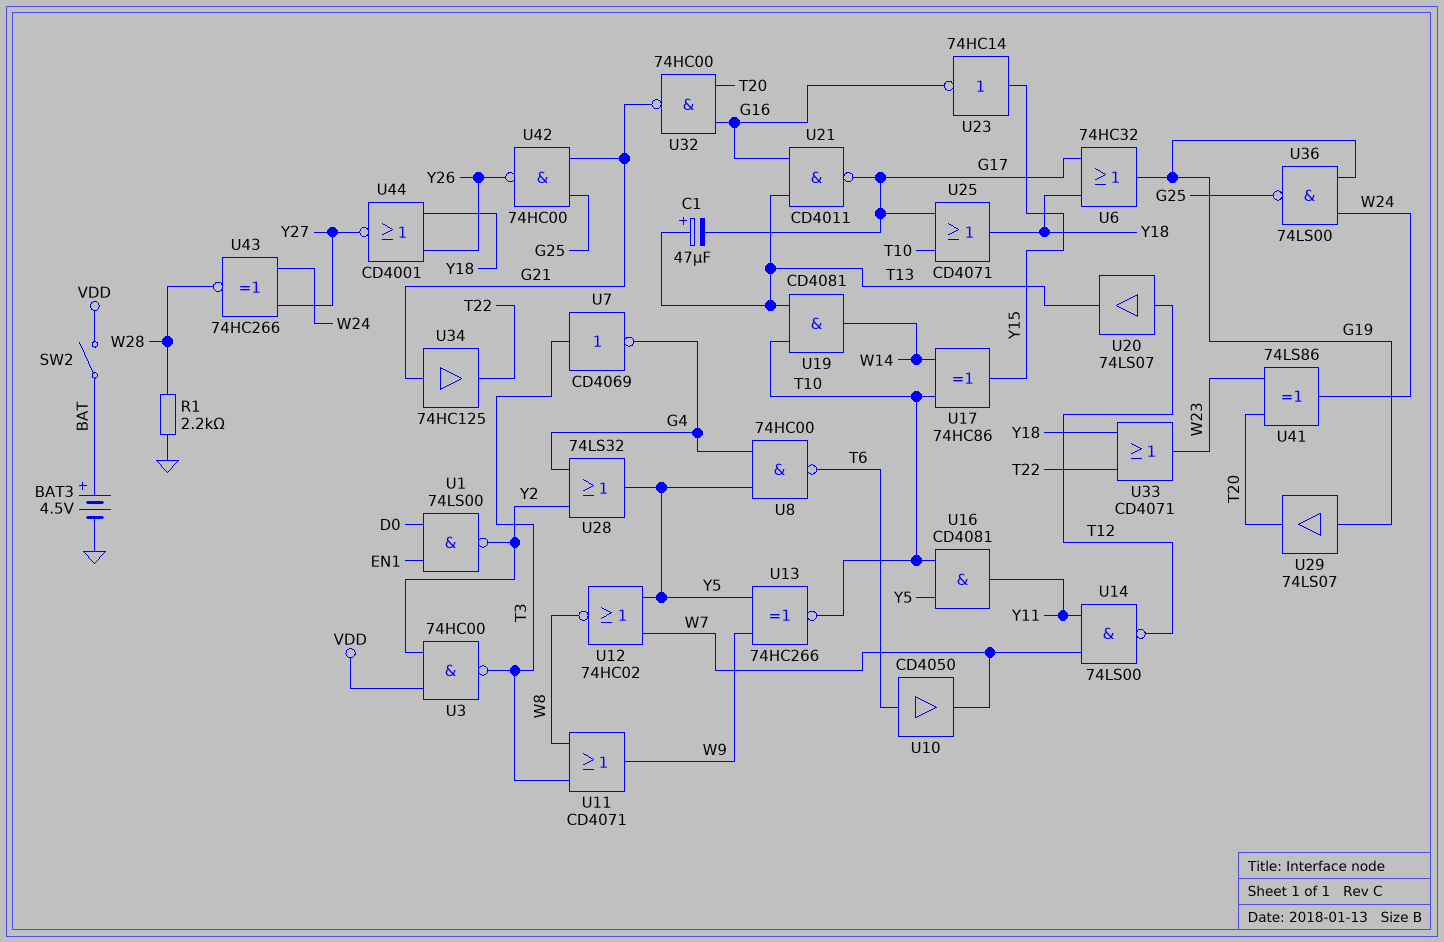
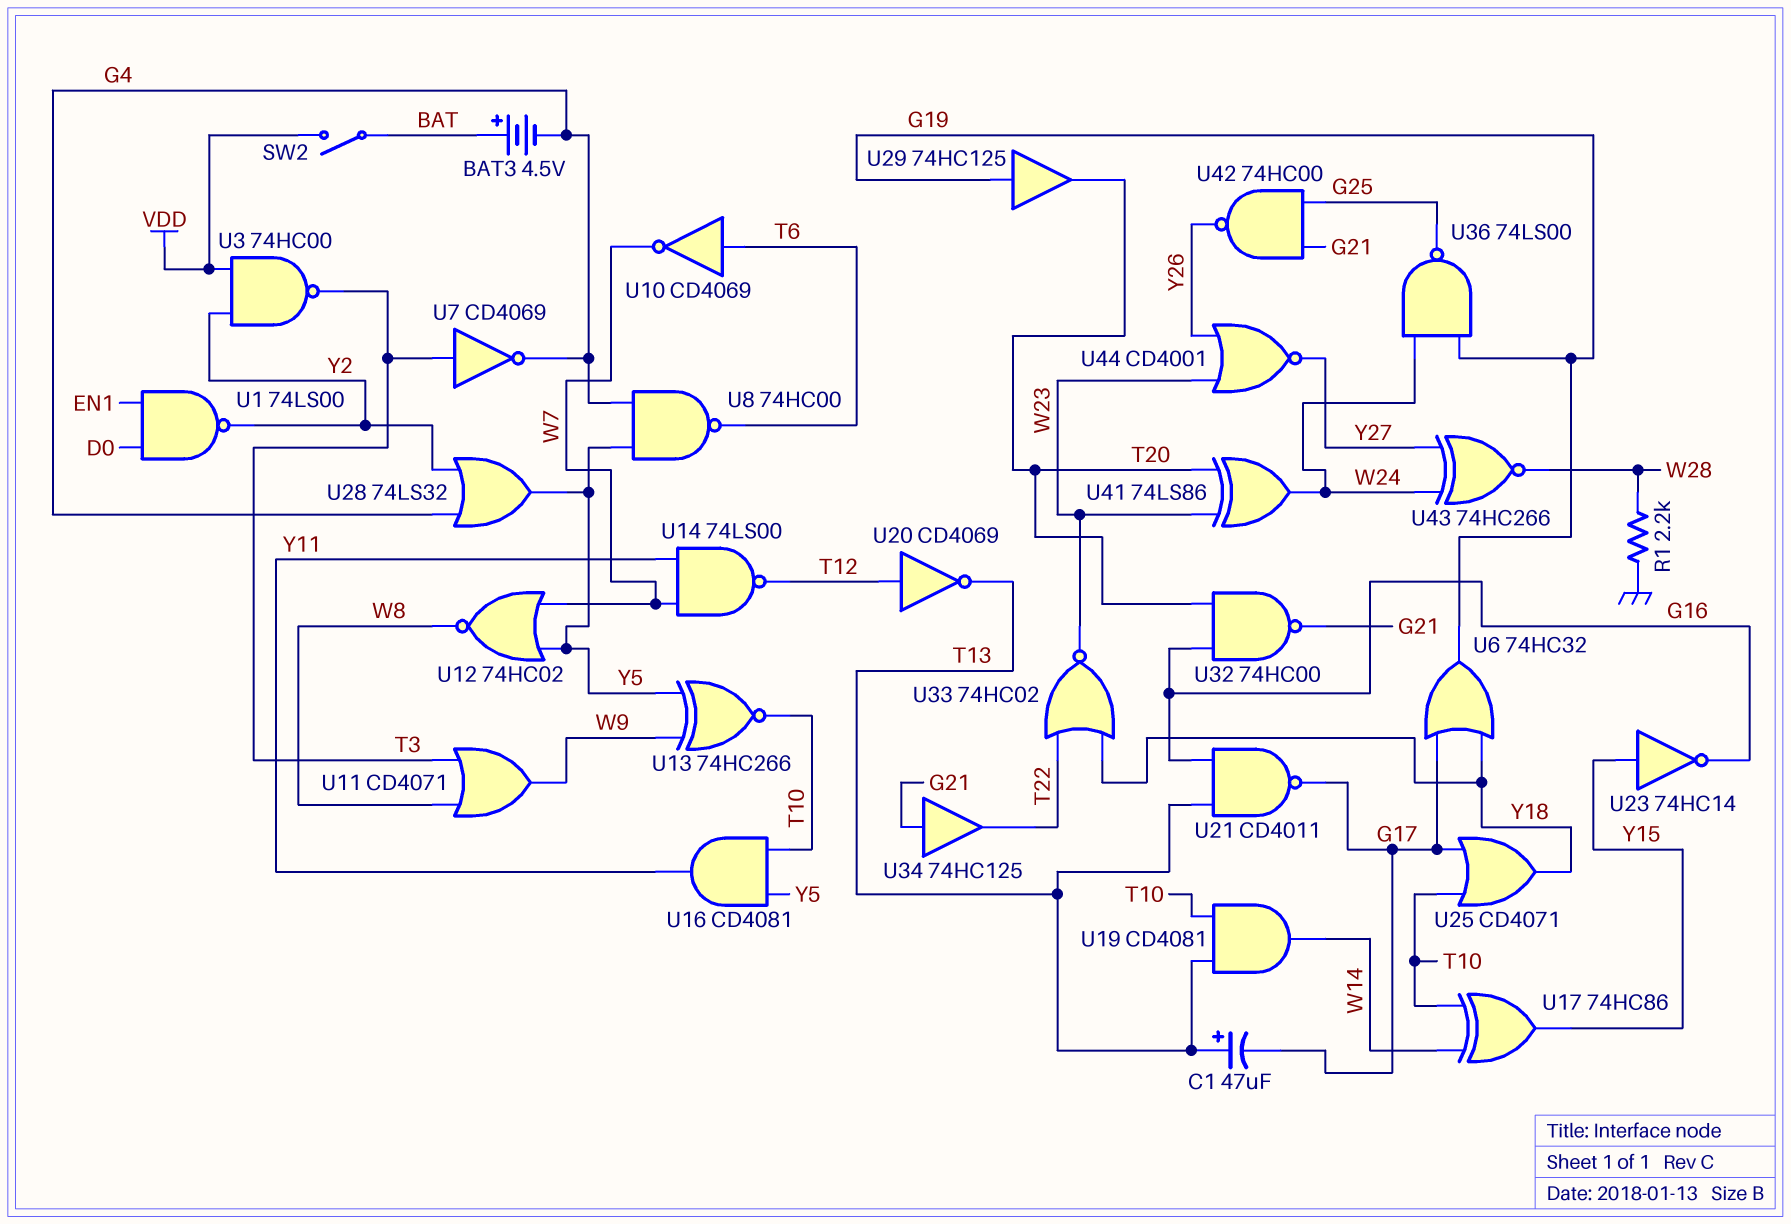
BAT3: 4.5V (plus BAT, minus GND) -> 4.5V (plus BAT, minus G4)
U10: buffer CD4050 (in T6, out W7) -> NOT CD4069 (in T6, out W7)
U20: buffer 74LS07 (in T12, out T13) -> NOT CD4069 (in T12, out T13)
U29: buffer 74LS07 (in G19, out T20) -> buffer 74HC125 (in G19, out T20)
U33: OR CD4071 (in T22, in Y18, out W23) -> NOR 74HC02 (in T22, in Y18, out W23)
U44: NOR CD4001 (in Y18, in Y26, out Y27) -> NOR CD4001 (in W23, in Y26, out Y27)

